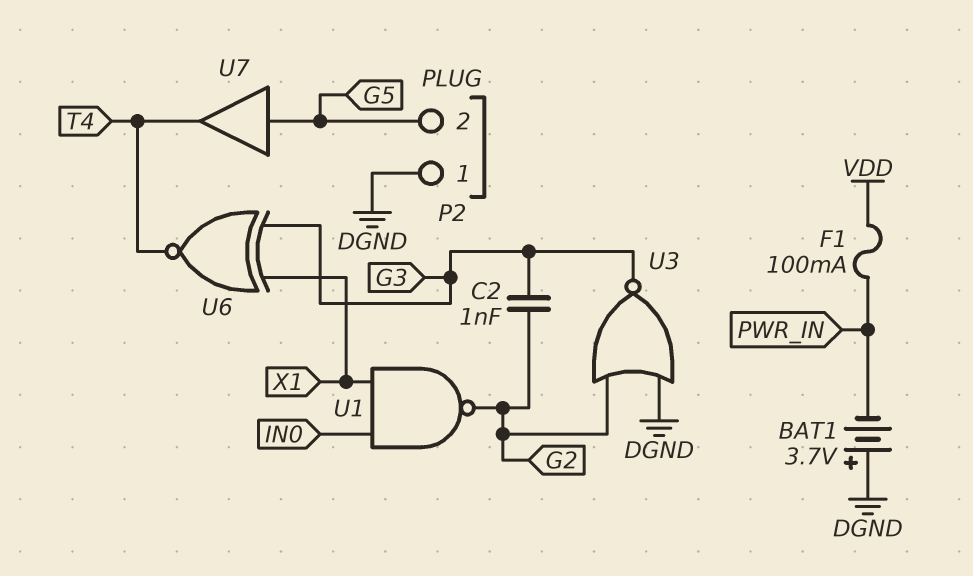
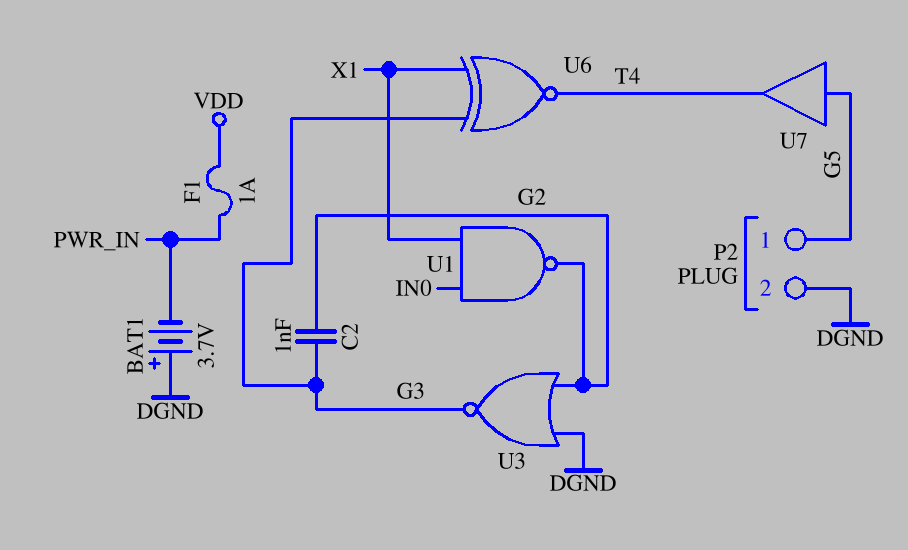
F1: 100mA (PWR_IN, VDD) -> 1A (PWR_IN, VDD)
P2 pin 1: DGND -> G5
P2 pin 2: G5 -> DGND

